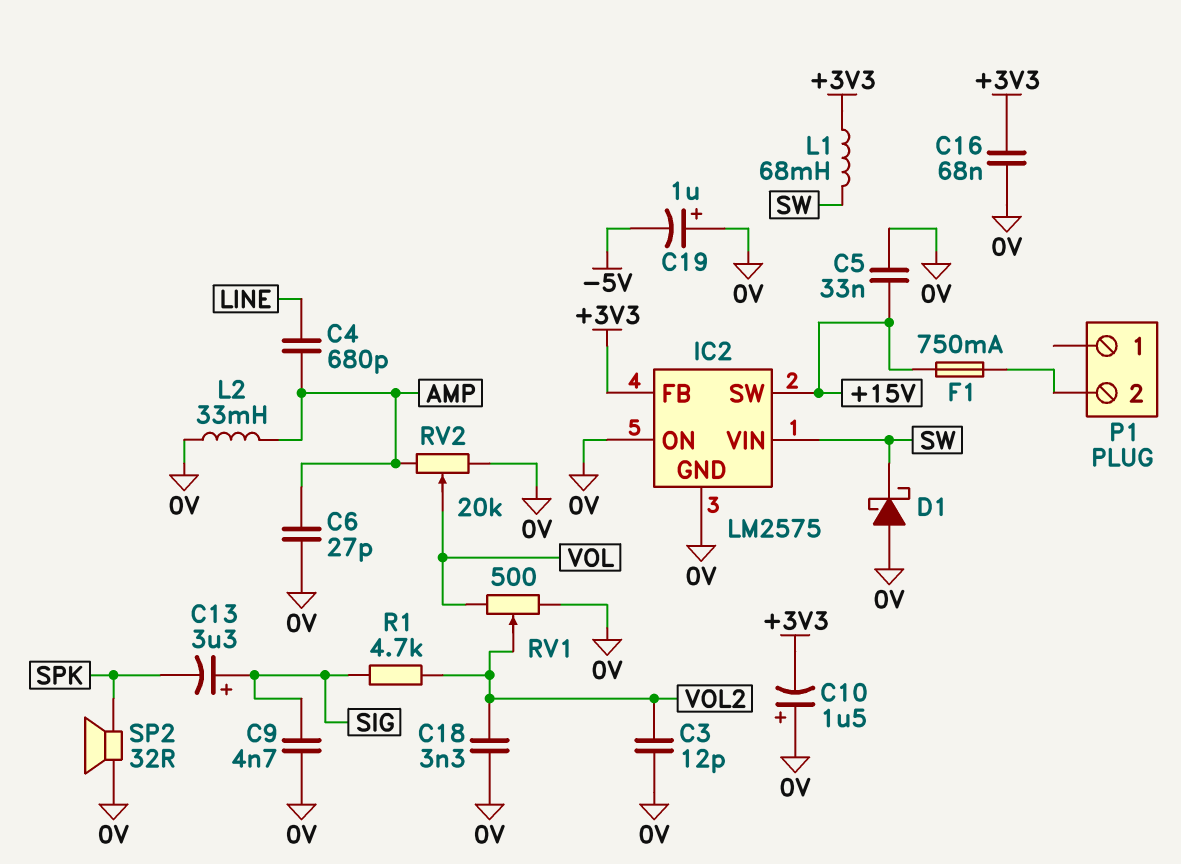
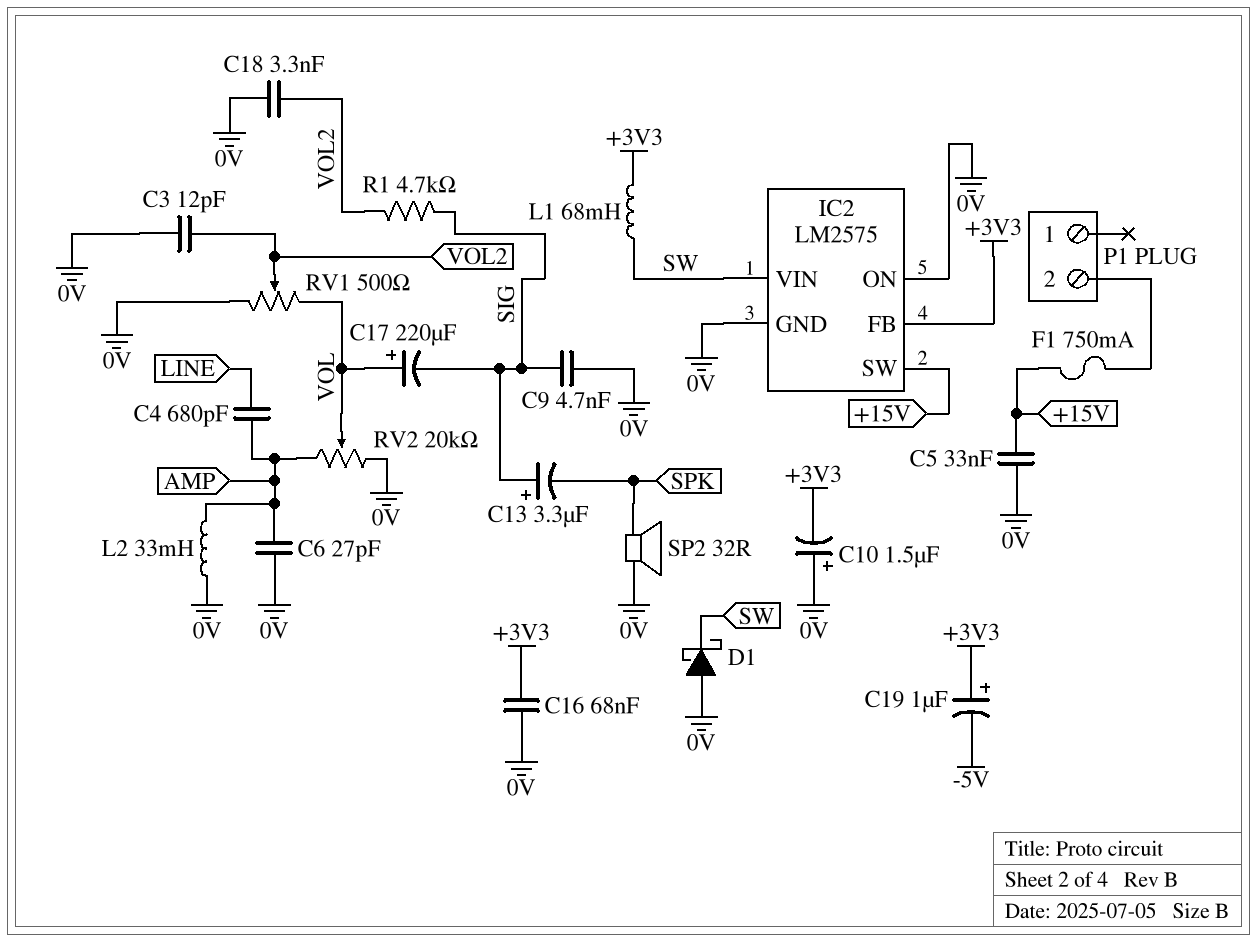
C17: none -> 220uF (plus VOL, minus SIG)
C19: 1uF (plus 0V, minus -5V) -> 1uF (plus +3V3, minus -5V)

